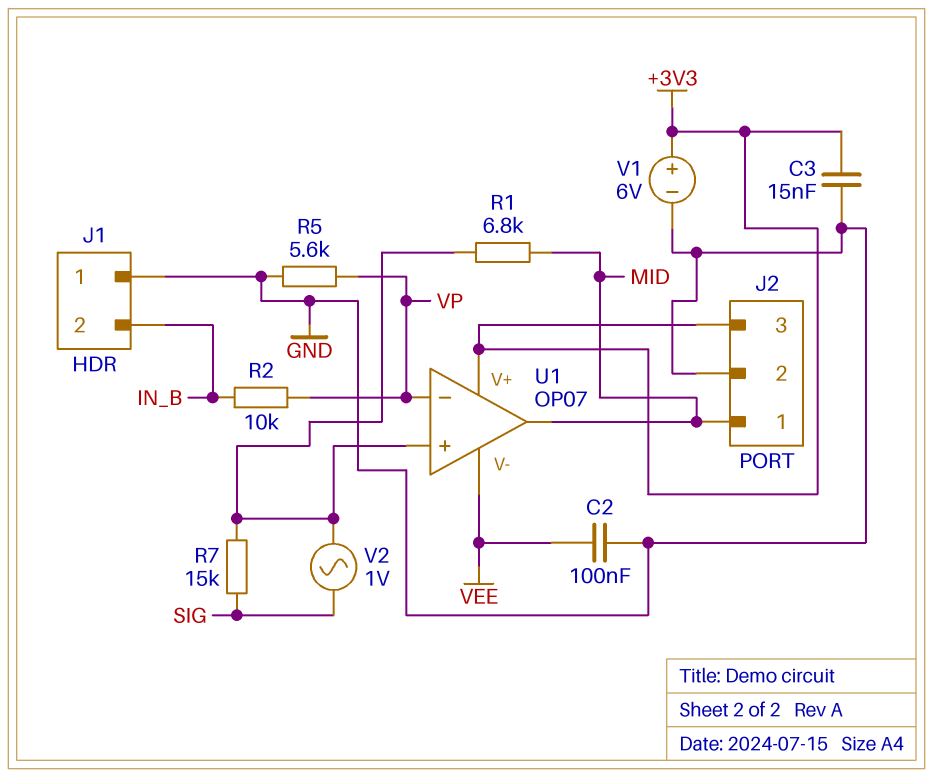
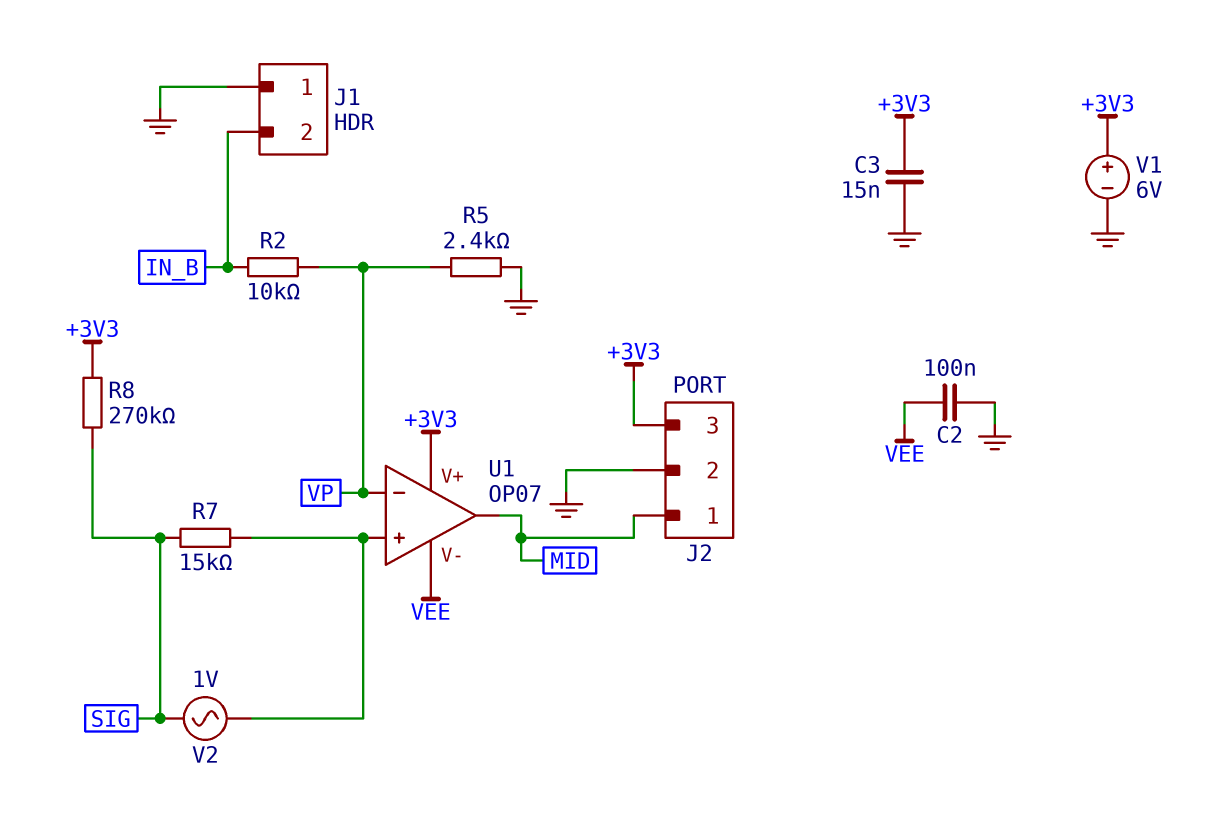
R1: 6.8k (MID, U1/in+) -> none
R5: 5.6k (GND, VP) -> 2.4k (GND, VP)
R8: none -> 270k (+3V3, SIG)

